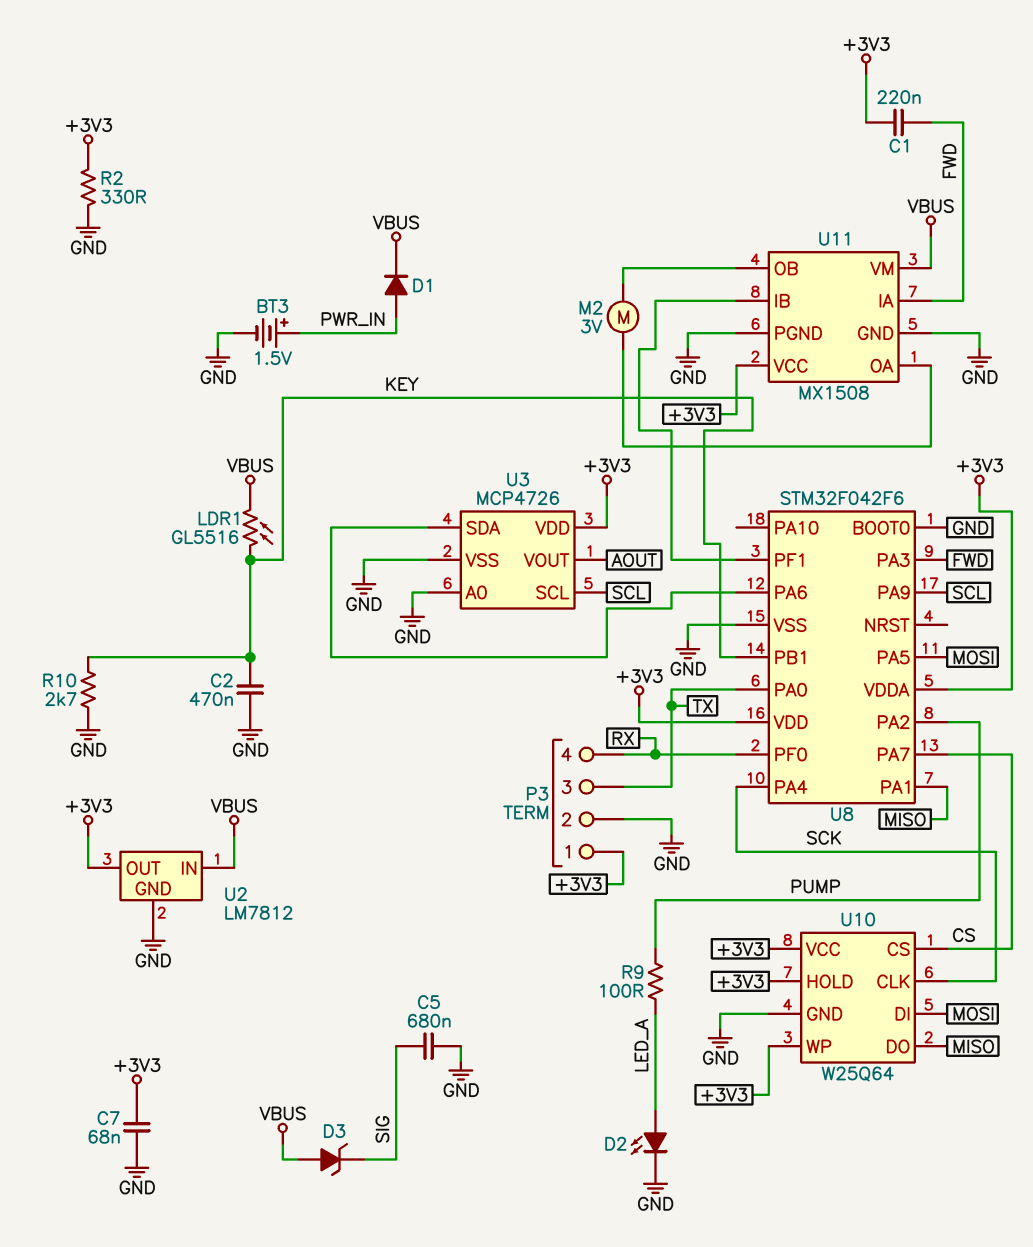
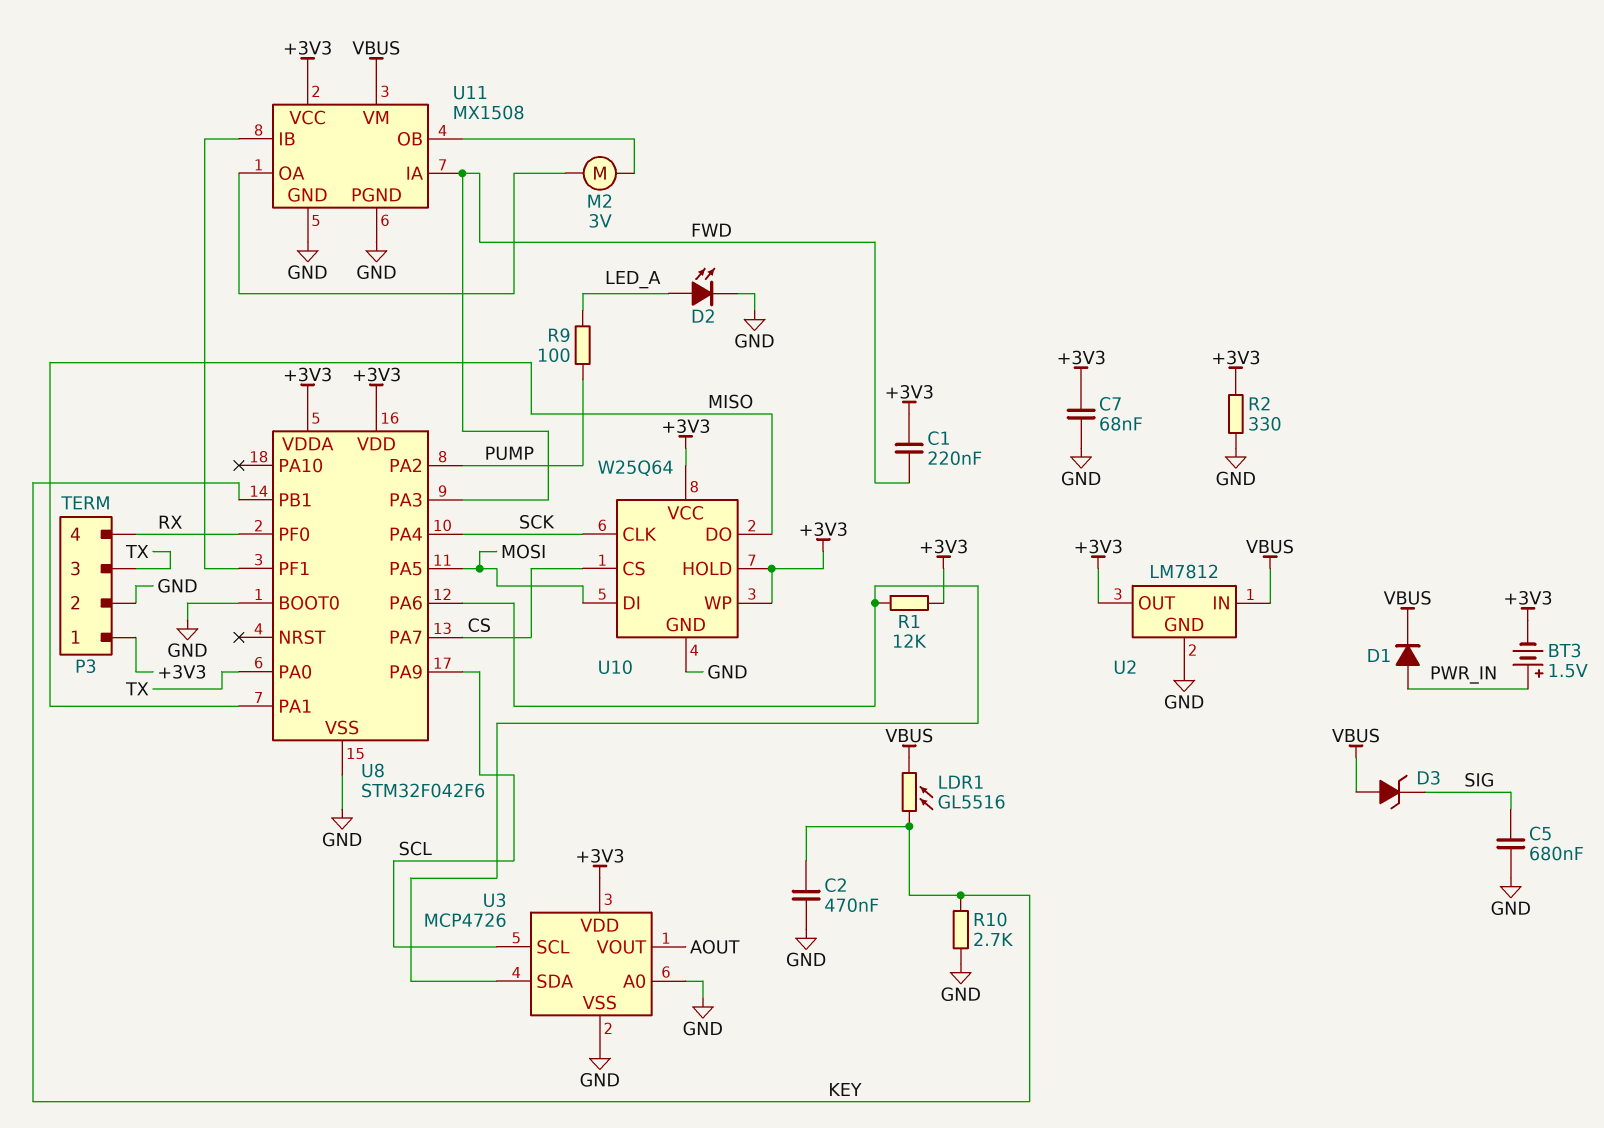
BT3: 1.5V (plus PWR_IN, minus GND) -> 1.5V (plus PWR_IN, minus +3V3)
R1: none -> 12k (+3V3, U3/SDA)

